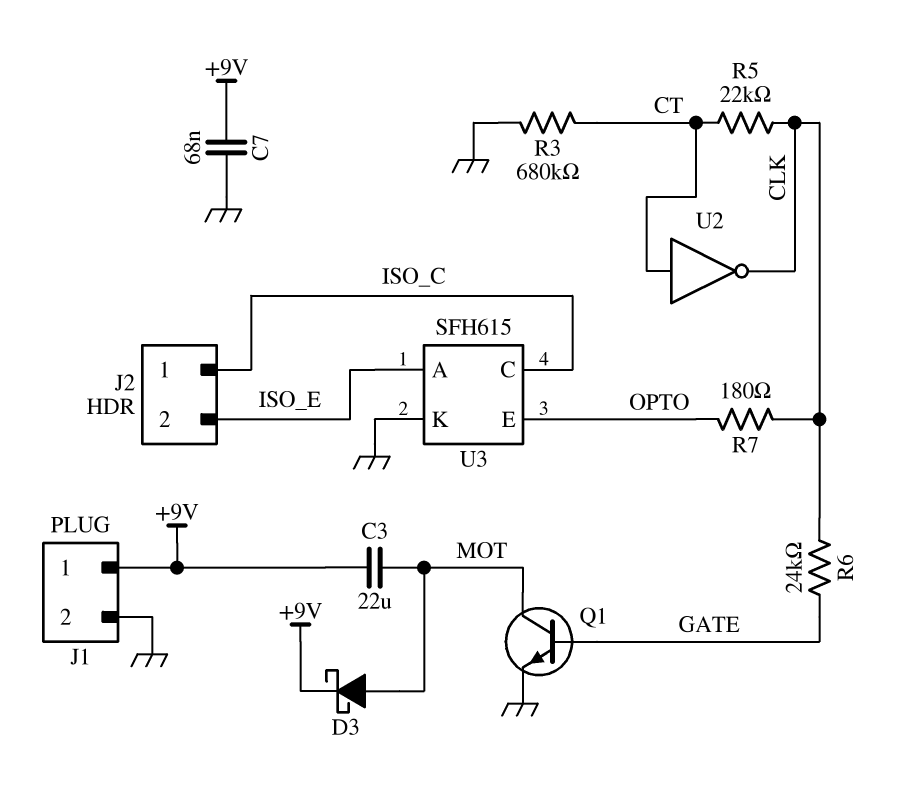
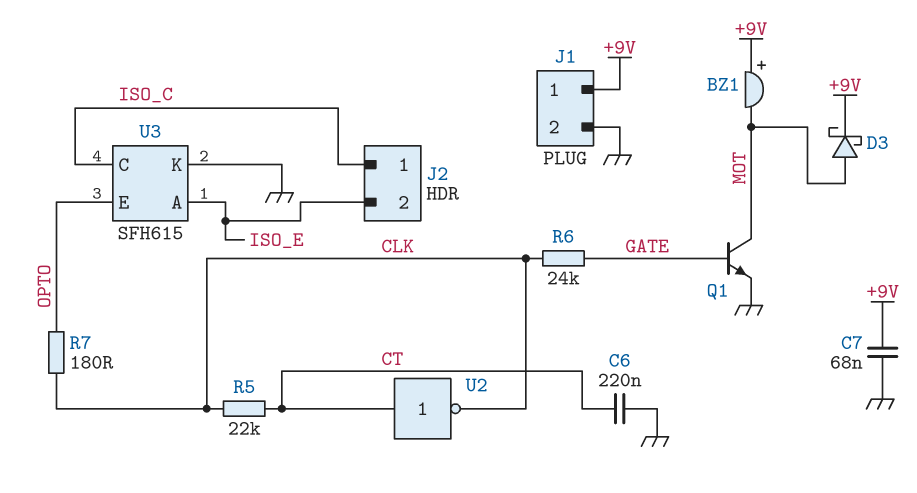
BZ1: none -> buzzer (plus +9V, minus MOT)
C3: 22uF (+9V, MOT) -> none
C6: none -> 220nF (CT, GND)
R3: 680k (CT, GND) -> none

